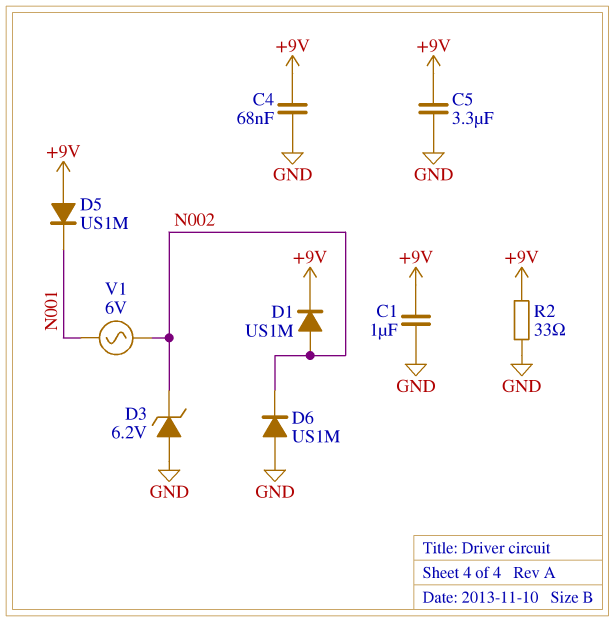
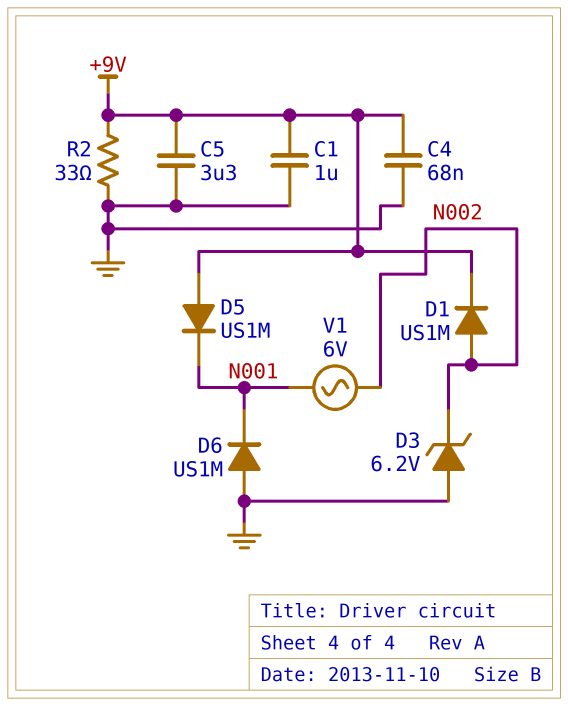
D6: diode US1M (A GND, K N002) -> diode US1M (A GND, K N001)

